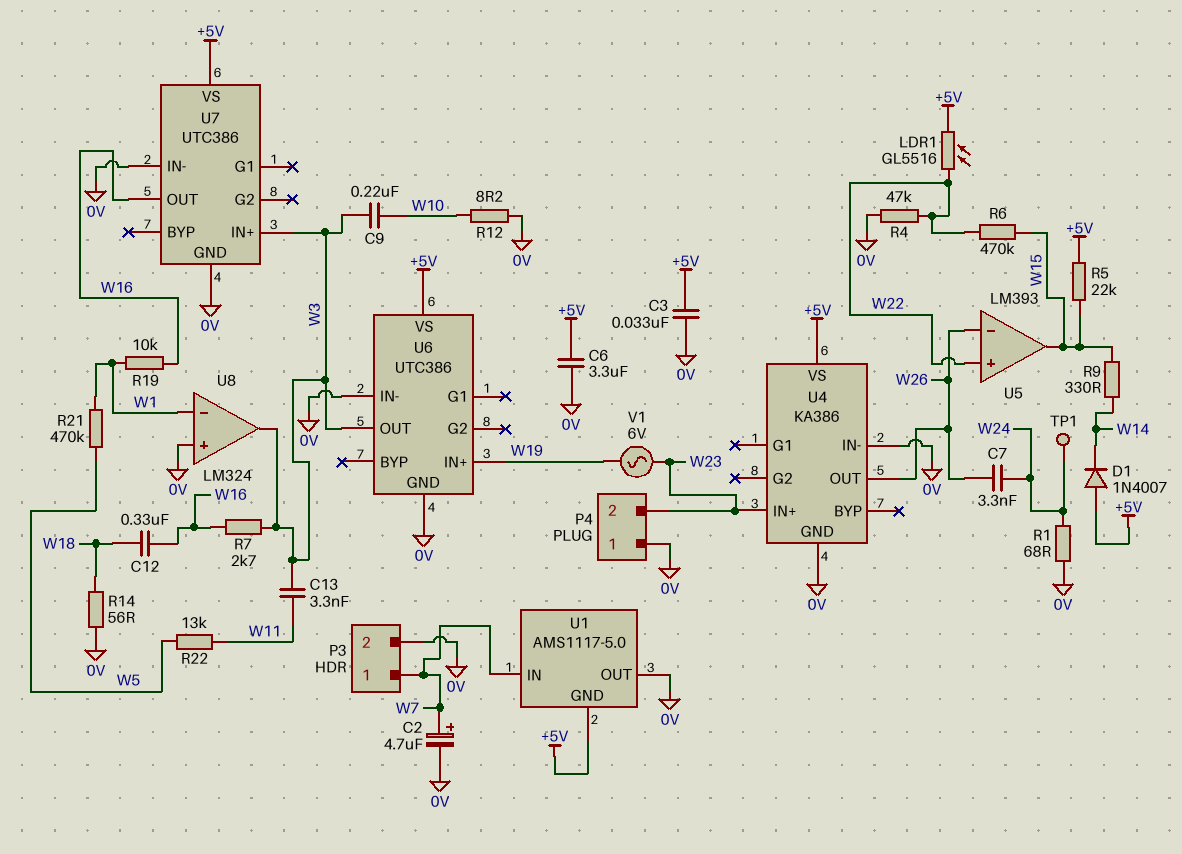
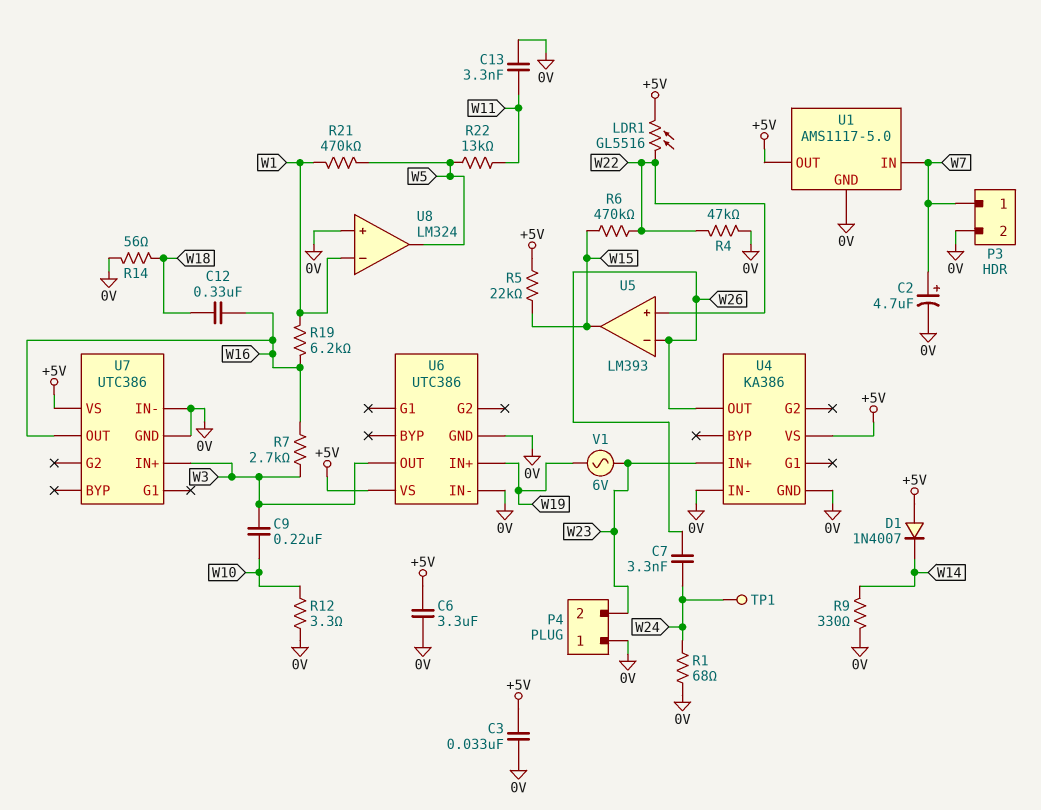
C13: 3.3nF (W3, W11) -> 3.3nF (0V, W11)
R9: 330 (W14, W15) -> 330 (0V, W14)
R12: 8.2 (0V, W10) -> 3.3 (0V, W10)
R19: 10k (W1, W16) -> 6.2k (W1, W16)
U1 pin GND: +5V -> 0V
U1 pin OUT: 0V -> +5V
U8 pin out: W3 -> W5

